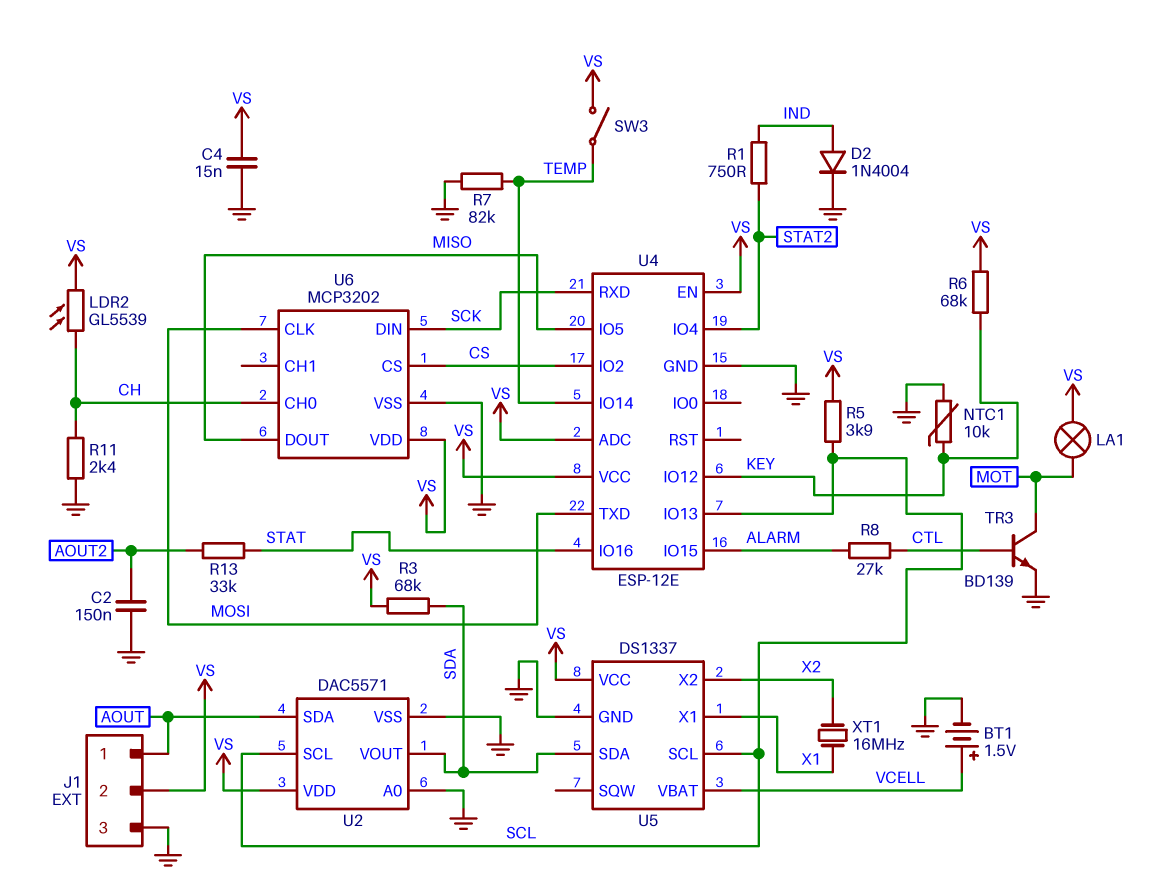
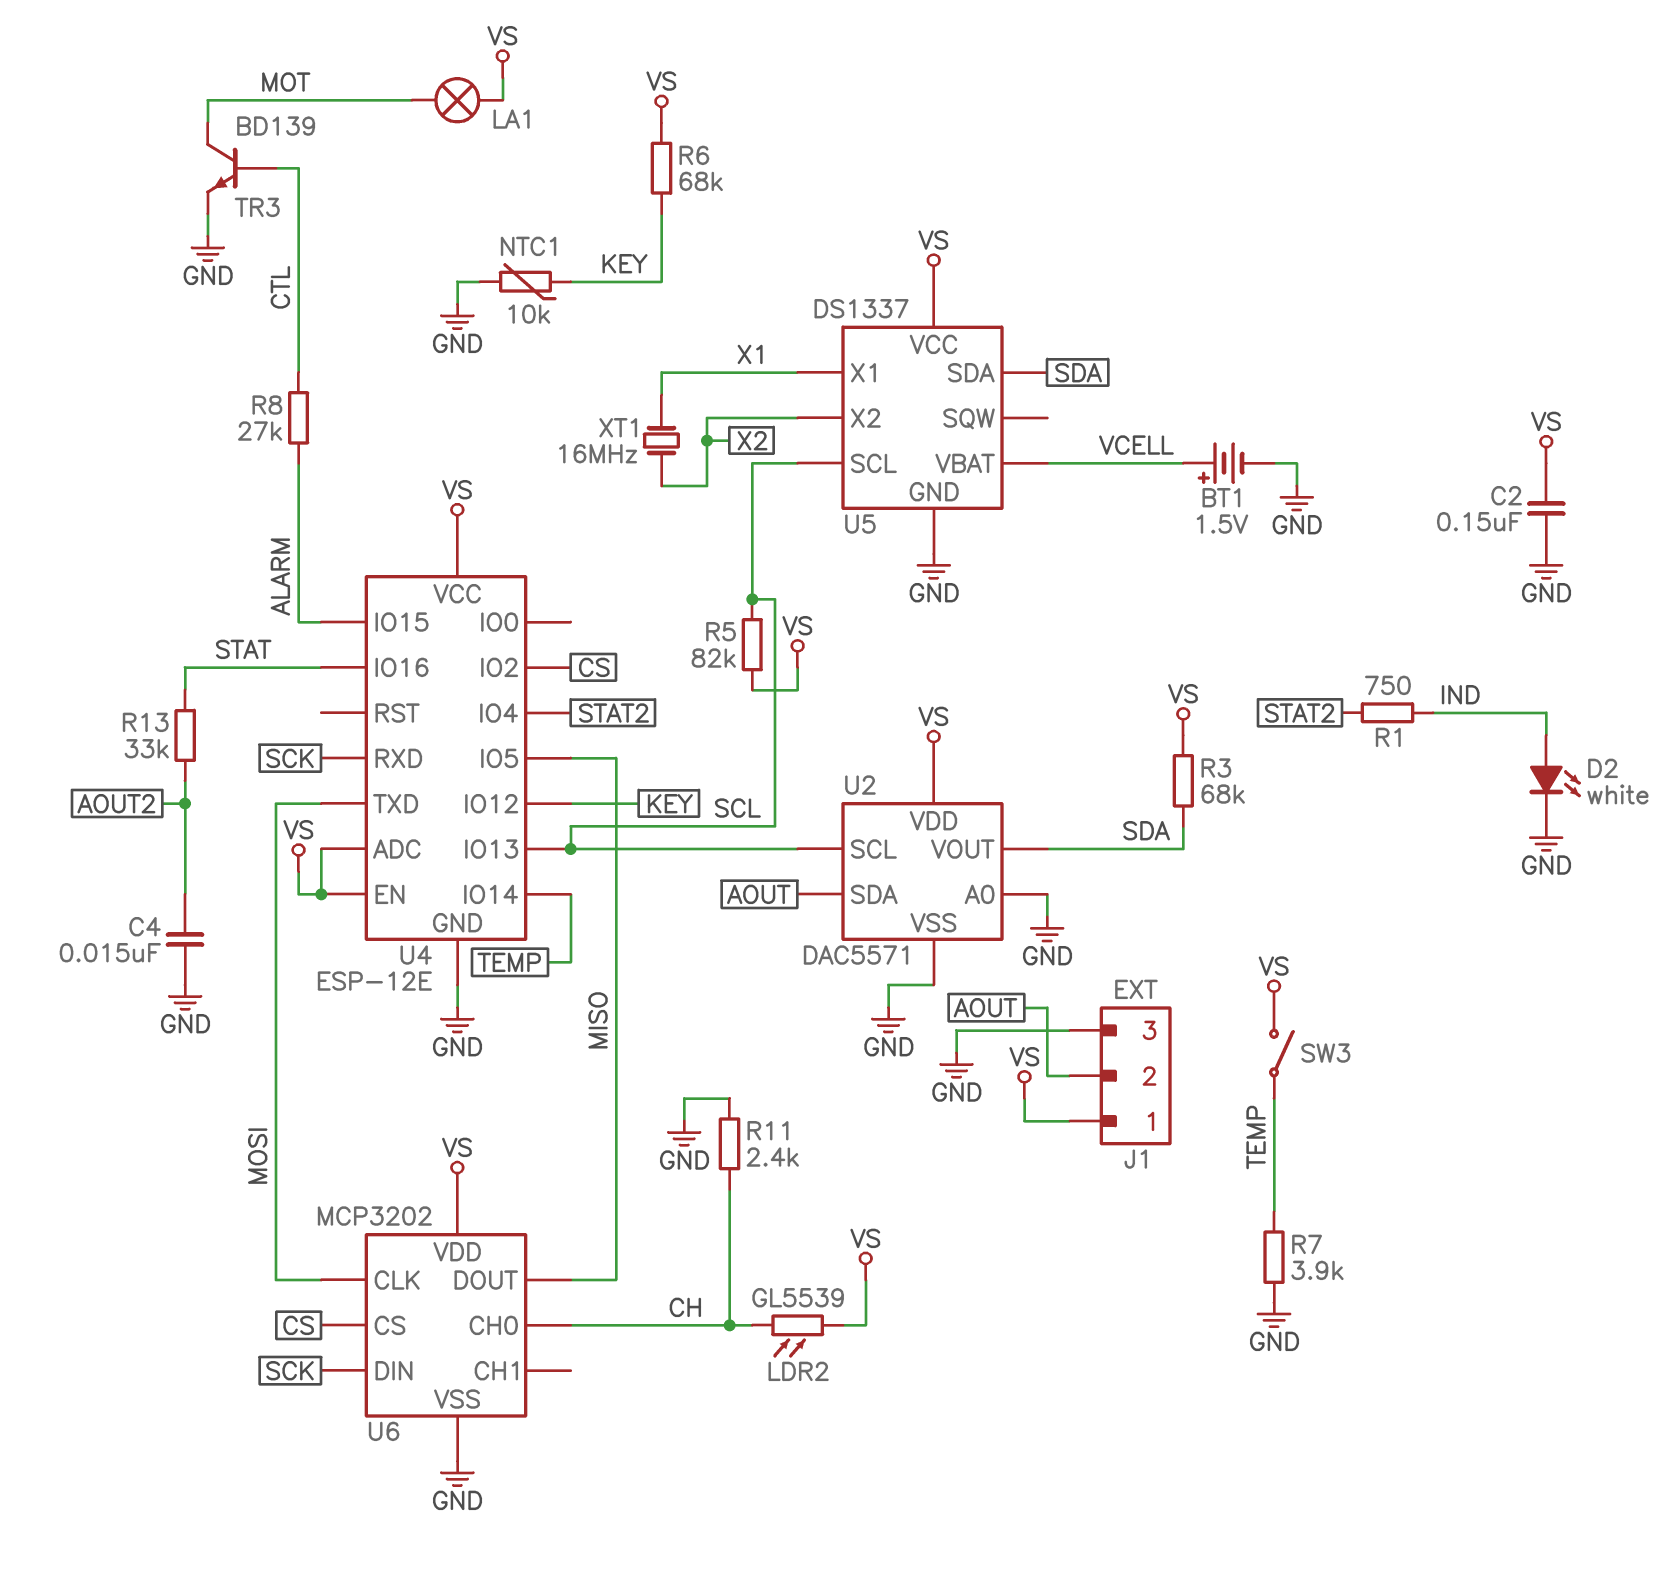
C2: 150nF (AOUT2, GND) -> 150nF (GND, VS)
C4: 15nF (GND, VS) -> 15nF (AOUT2, GND)
D2: diode 1N4004 (A IND, K GND) -> LED white (A IND, K GND)
J1 pin 1: AOUT -> VS
J1 pin 2: VS -> AOUT
R5: 3.9k (SCL, VS) -> 82k (SCL, VS)
R7: 82k (GND, TEMP) -> 3.9k (GND, TEMP)

